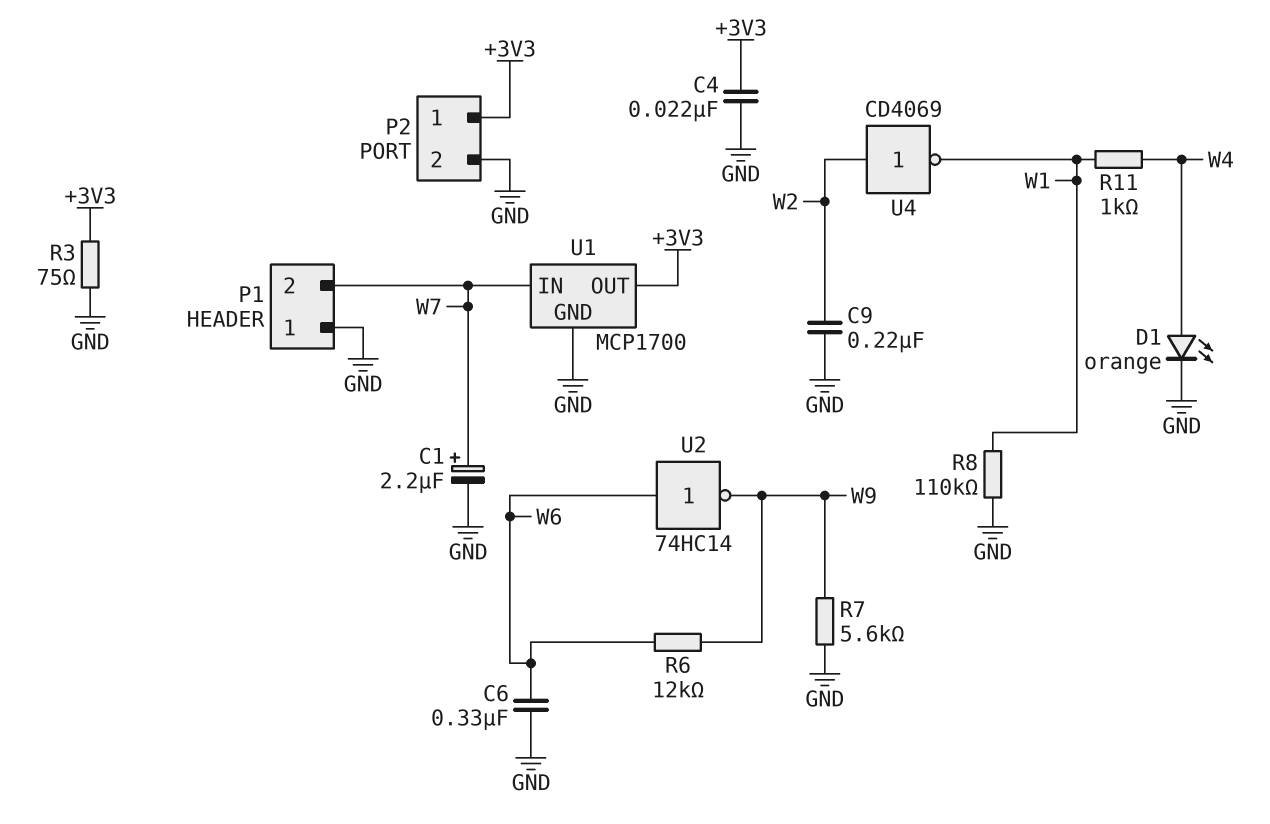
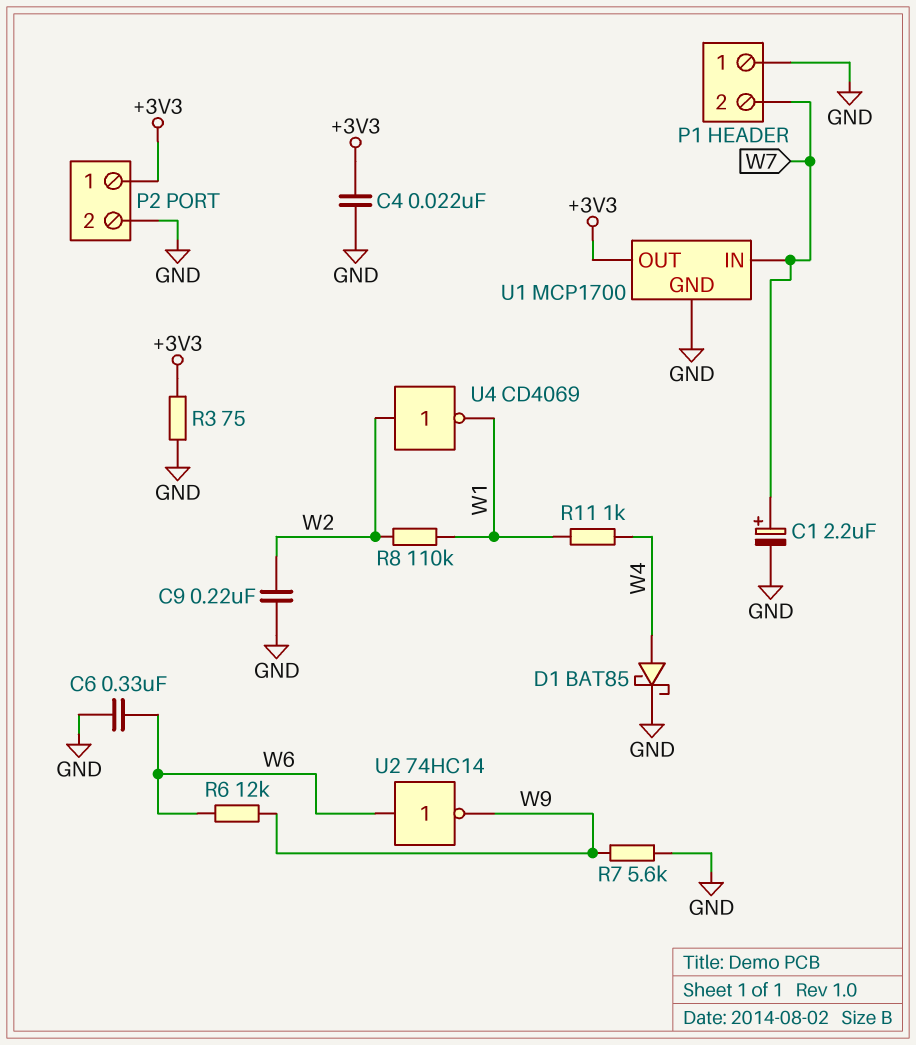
D1: LED orange (A W4, K GND) -> schottky BAT85 (A W4, K GND)
R8: 110k (GND, W1) -> 110k (W1, W2)

